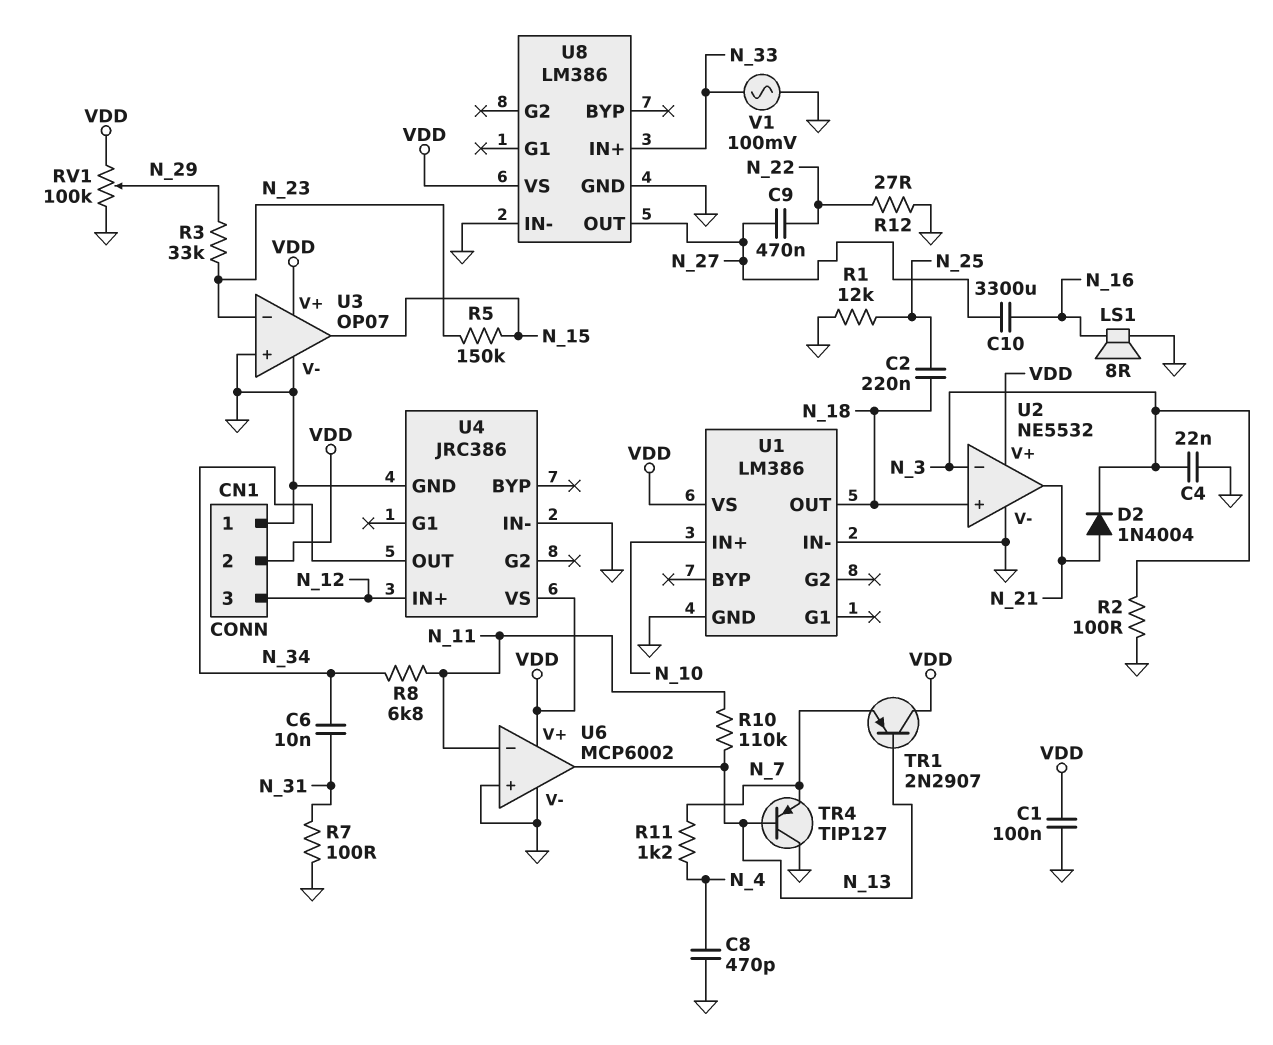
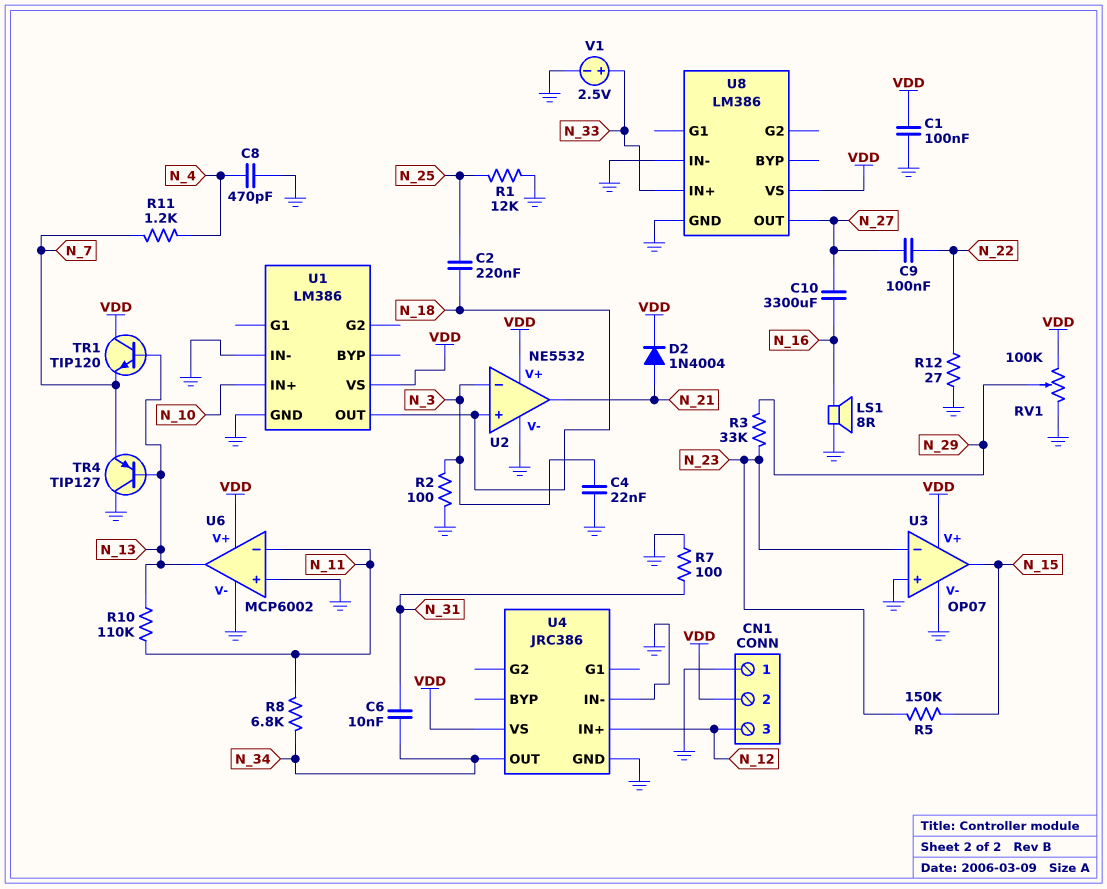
C9: 470nF (N_22, N_27) -> 100nF (N_22, N_27)
D2: diode 1N4004 (A N_21, K N_3) -> diode 1N4004 (A N_21, K VDD)
TR1: PNP 2N2907 (B N_13, C VDD, E N_7) -> NPN TIP120 (B N_13, C VDD, E N_7)
V1: AC 100mV (GND, N_33) -> 2.5V (plus N_33, minus GND)

